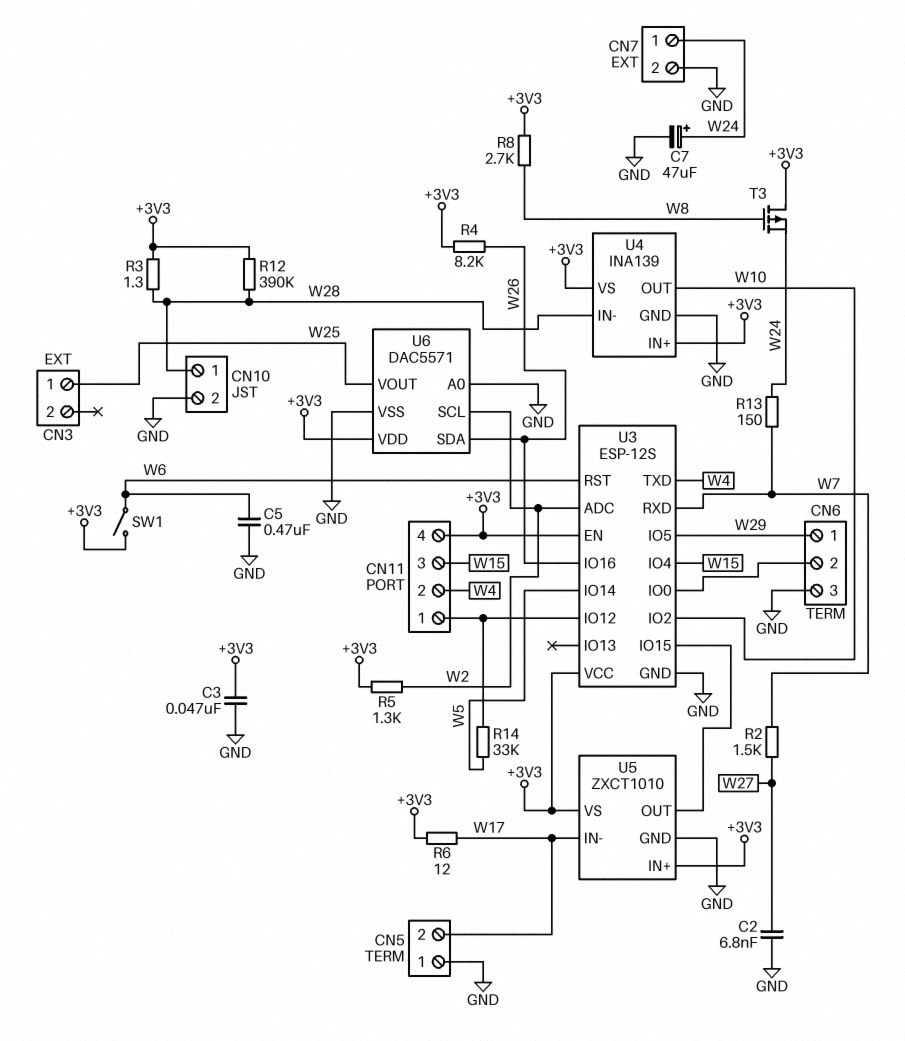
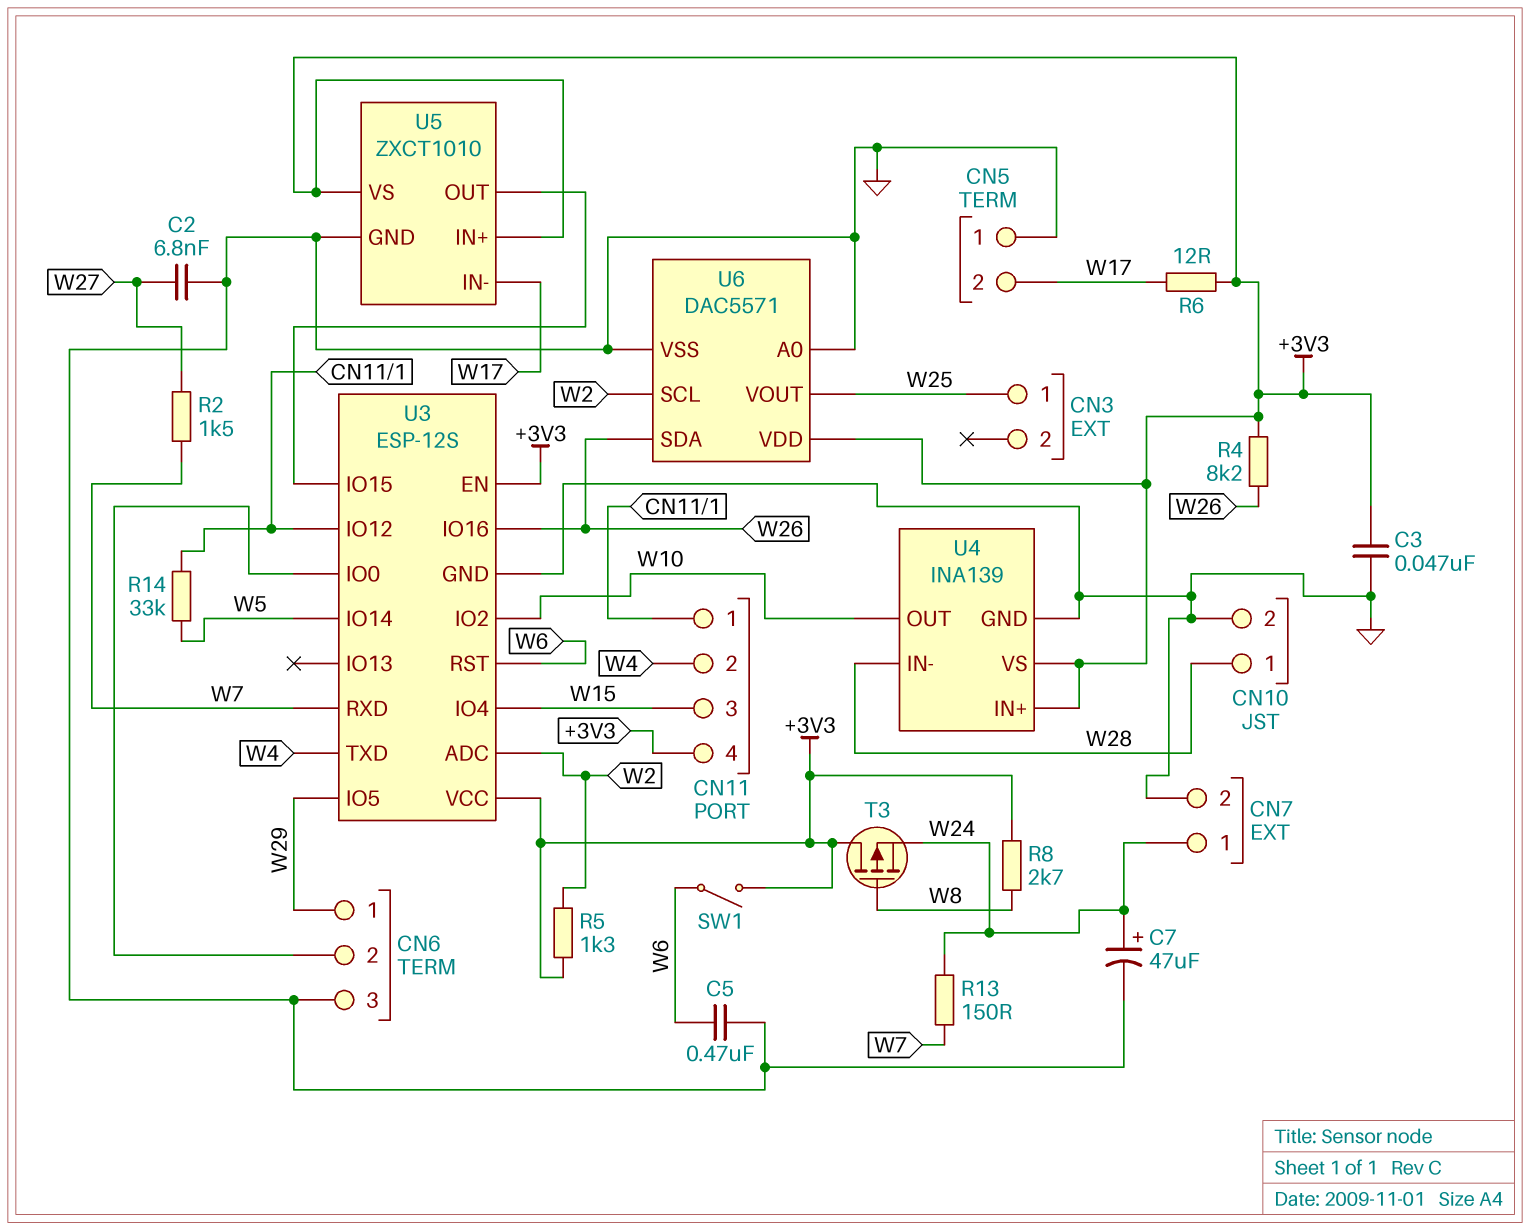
R3: 1.3 (+3V3, W28) -> none
R12: 390k (+3V3, W28) -> none

